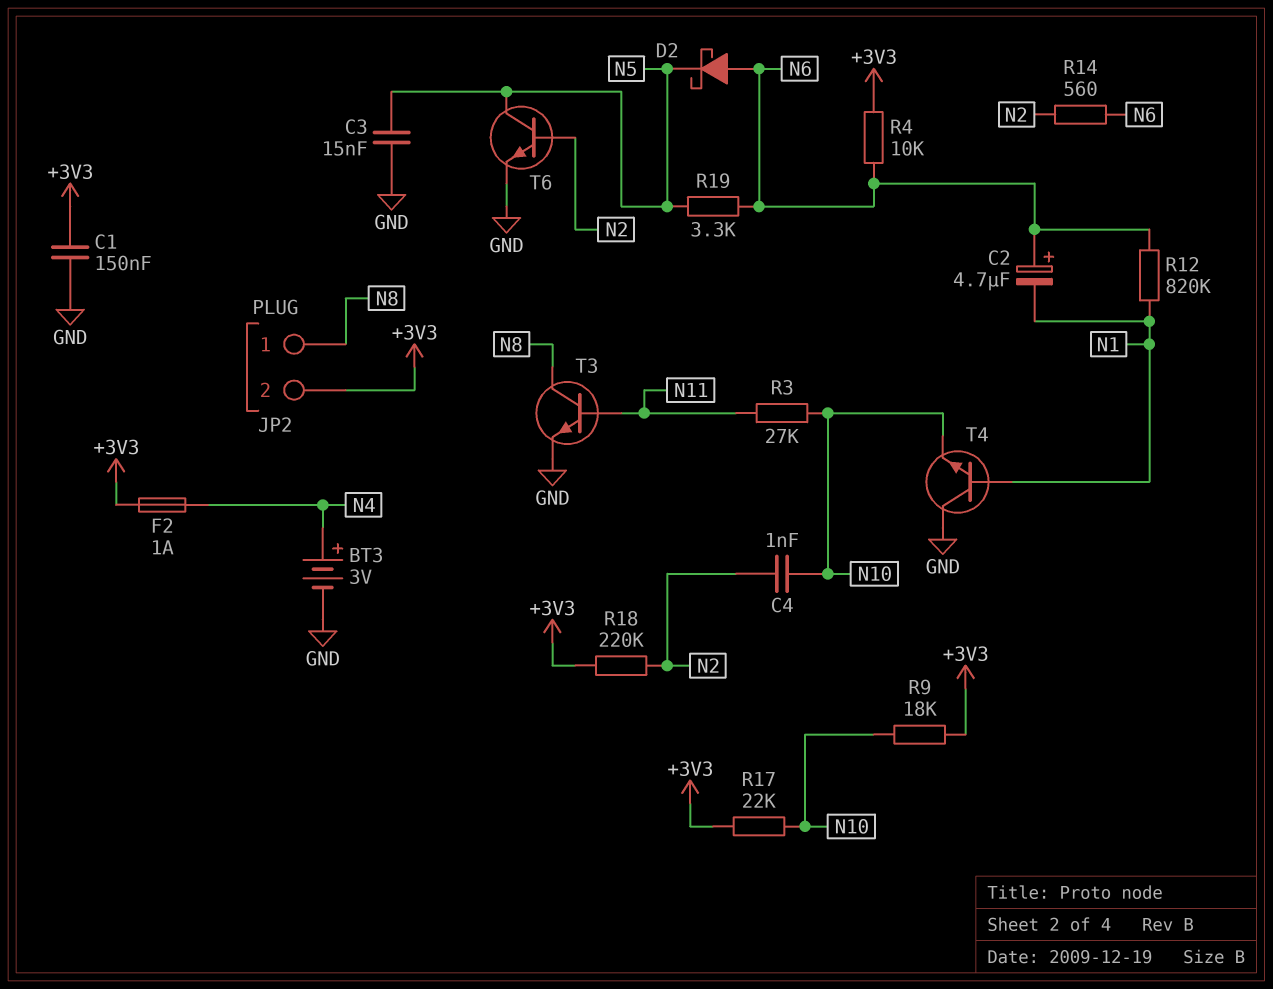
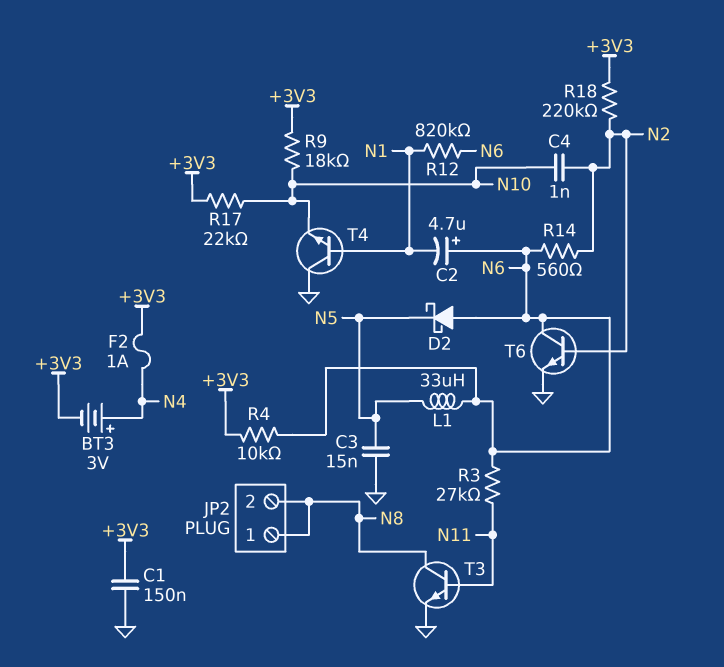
BT3: 3V (plus N4, minus GND) -> 3V (plus N4, minus +3V3)
JP2 pin 2: +3V3 -> N8
L1: none -> 33uH (N5, N6)
R3: 27k (N10, N11) -> 27k (N6, N11)
R19: 3.3k (N5, N6) -> none
T6: NPN (B N2, C N5, E GND) -> NPN (B N2, C N6, E GND)

